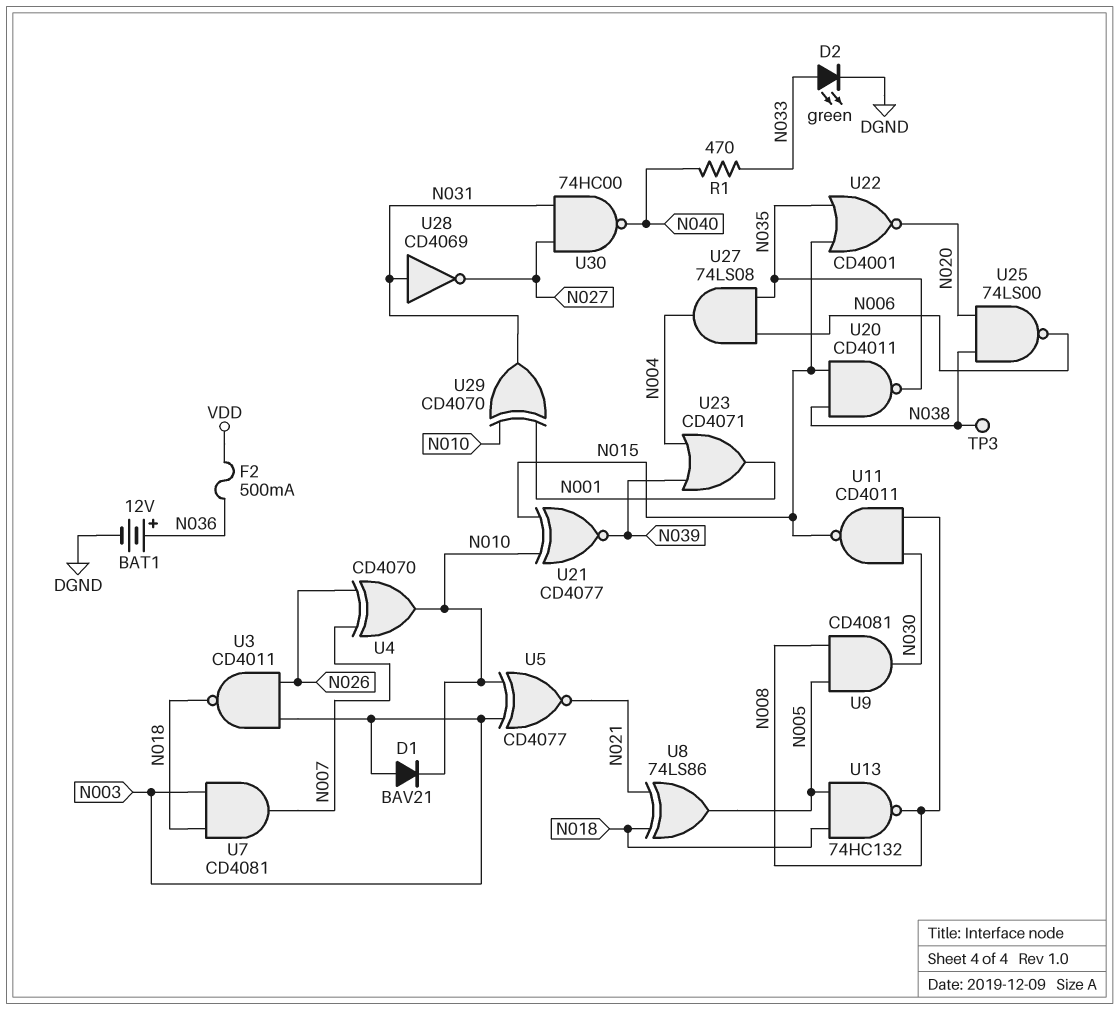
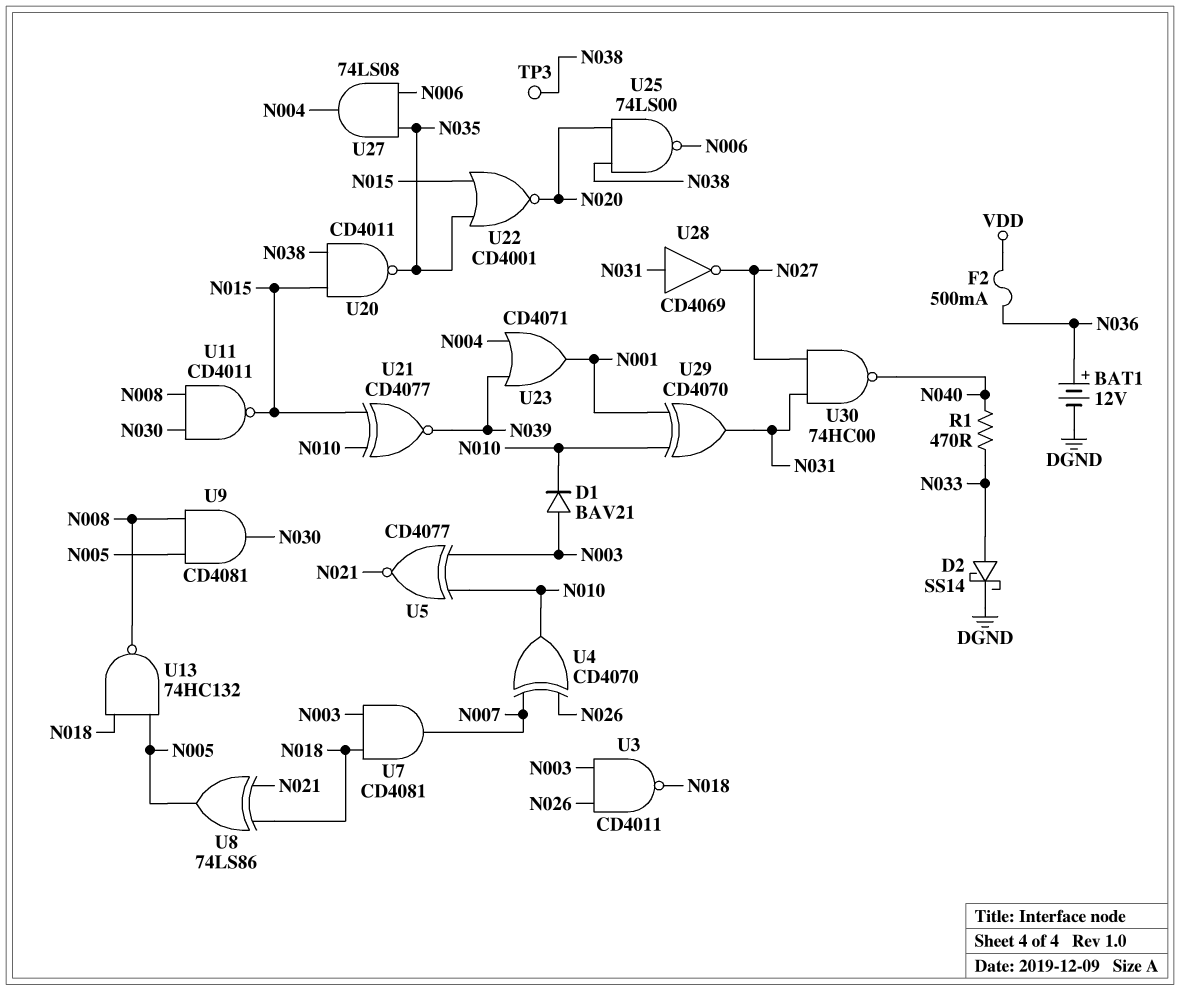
D2: LED green (A N033, K DGND) -> schottky SS14 (A N033, K DGND)

